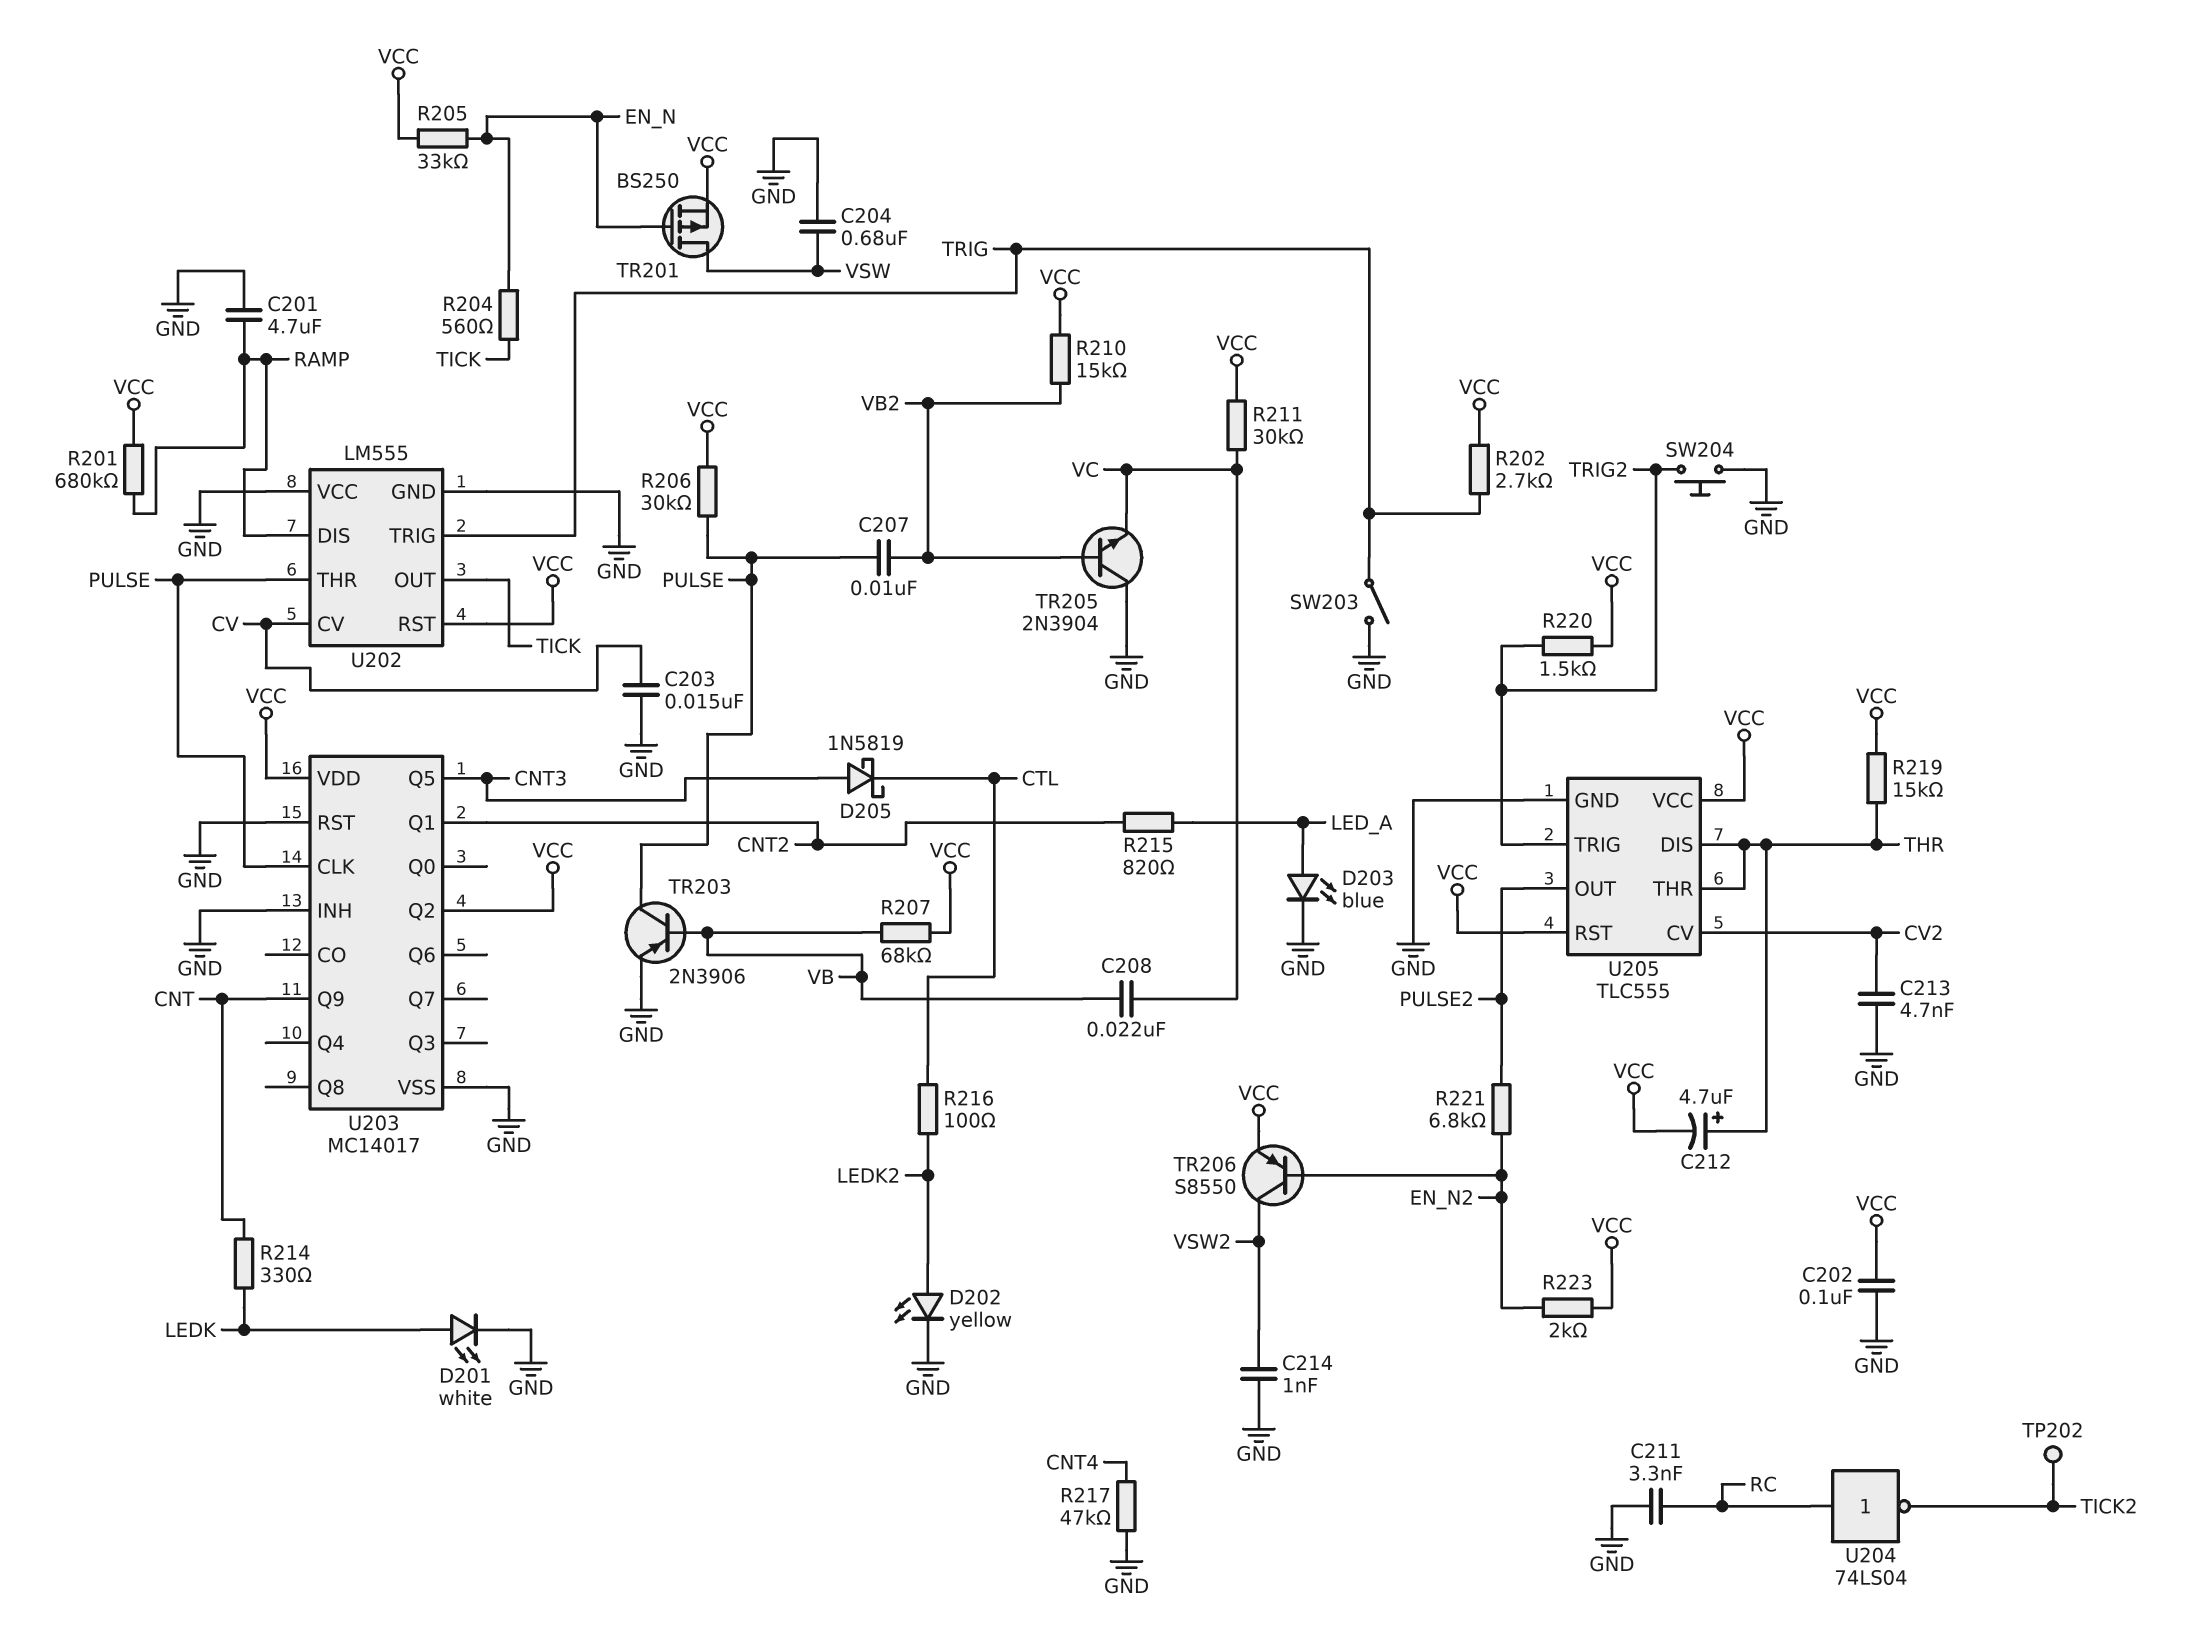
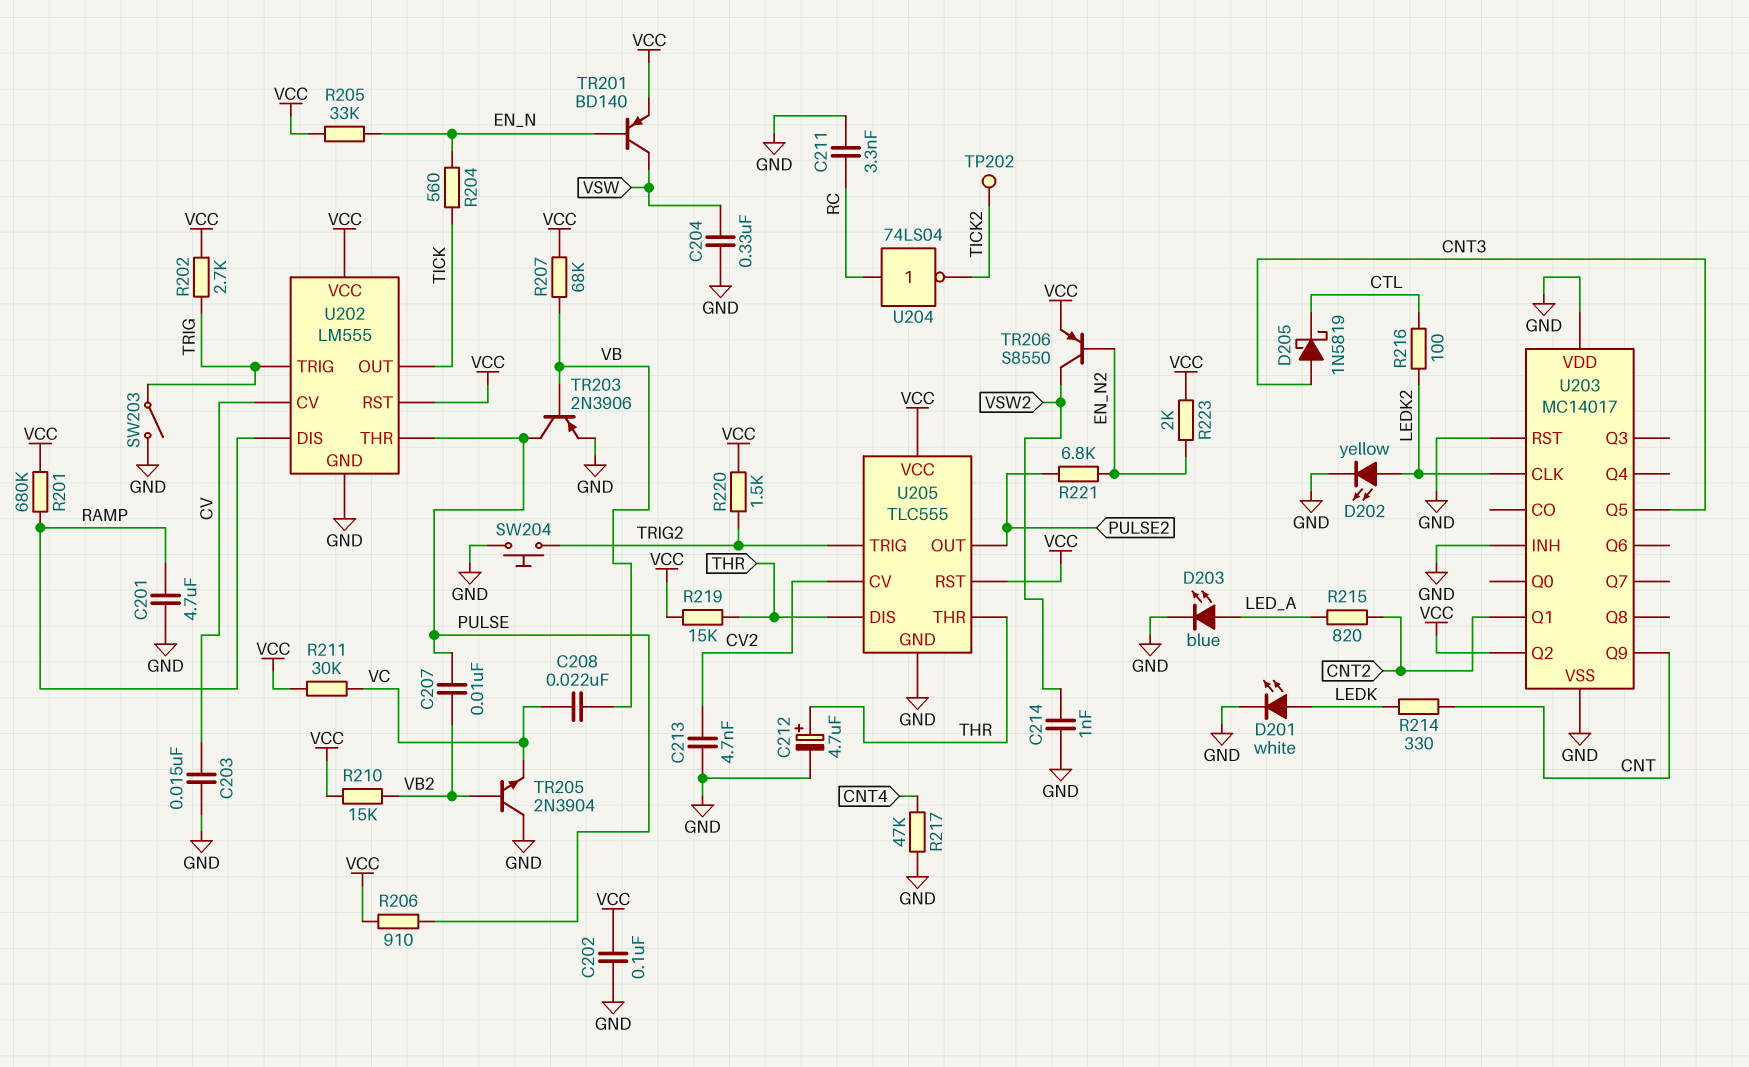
C204: 680nF (GND, VSW) -> 330nF (GND, VSW)
C212: 4.7uF (plus THR, minus VCC) -> 4.7uF (plus THR, minus GND)
R206: 30k (PULSE, VCC) -> 910 (PULSE, VCC)
TR201: PMOS BS250 (G EN_N, D VSW, S VCC) -> PNP BD140 (B EN_N, C VSW, E VCC)
U202 pin VCC: GND -> VCC
U203 pin CLK: PULSE -> LEDK2
U203 pin VDD: VCC -> GND

